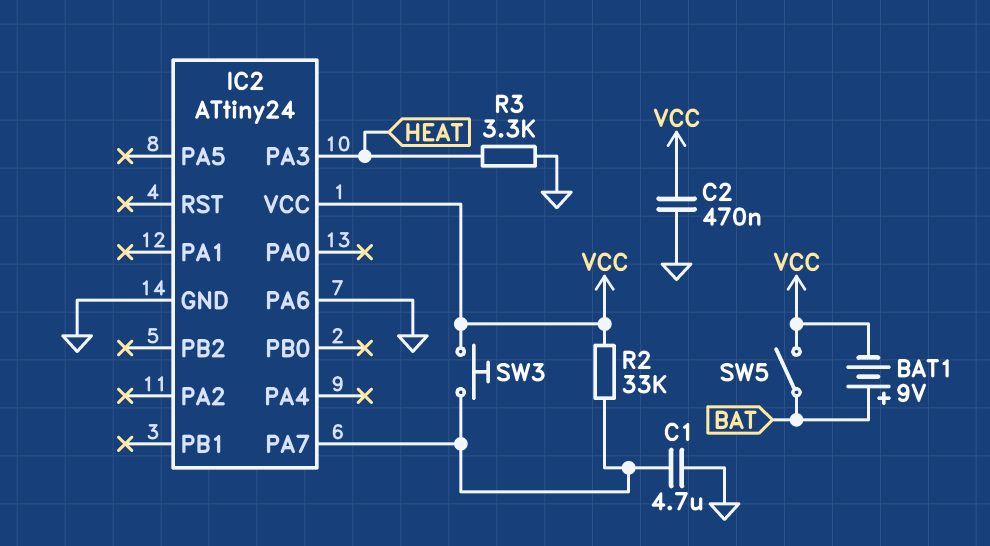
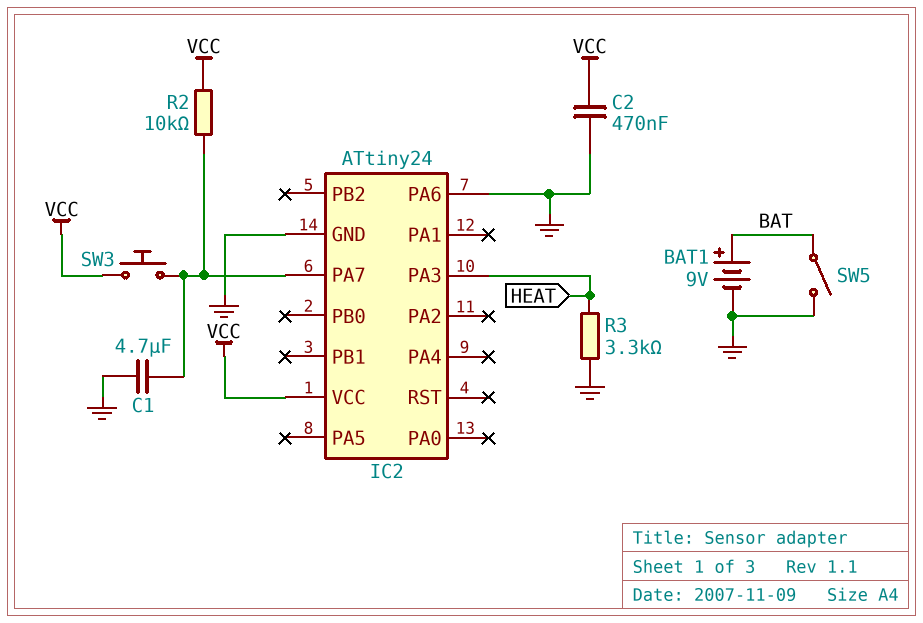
BAT1: 9V (plus BAT, minus VCC) -> 9V (plus BAT, minus GND)
R2: 33k (IC2/PA7, VCC) -> 10k (IC2/PA7, VCC)
SW5: switch (BAT, VCC) -> switch (BAT, GND)

